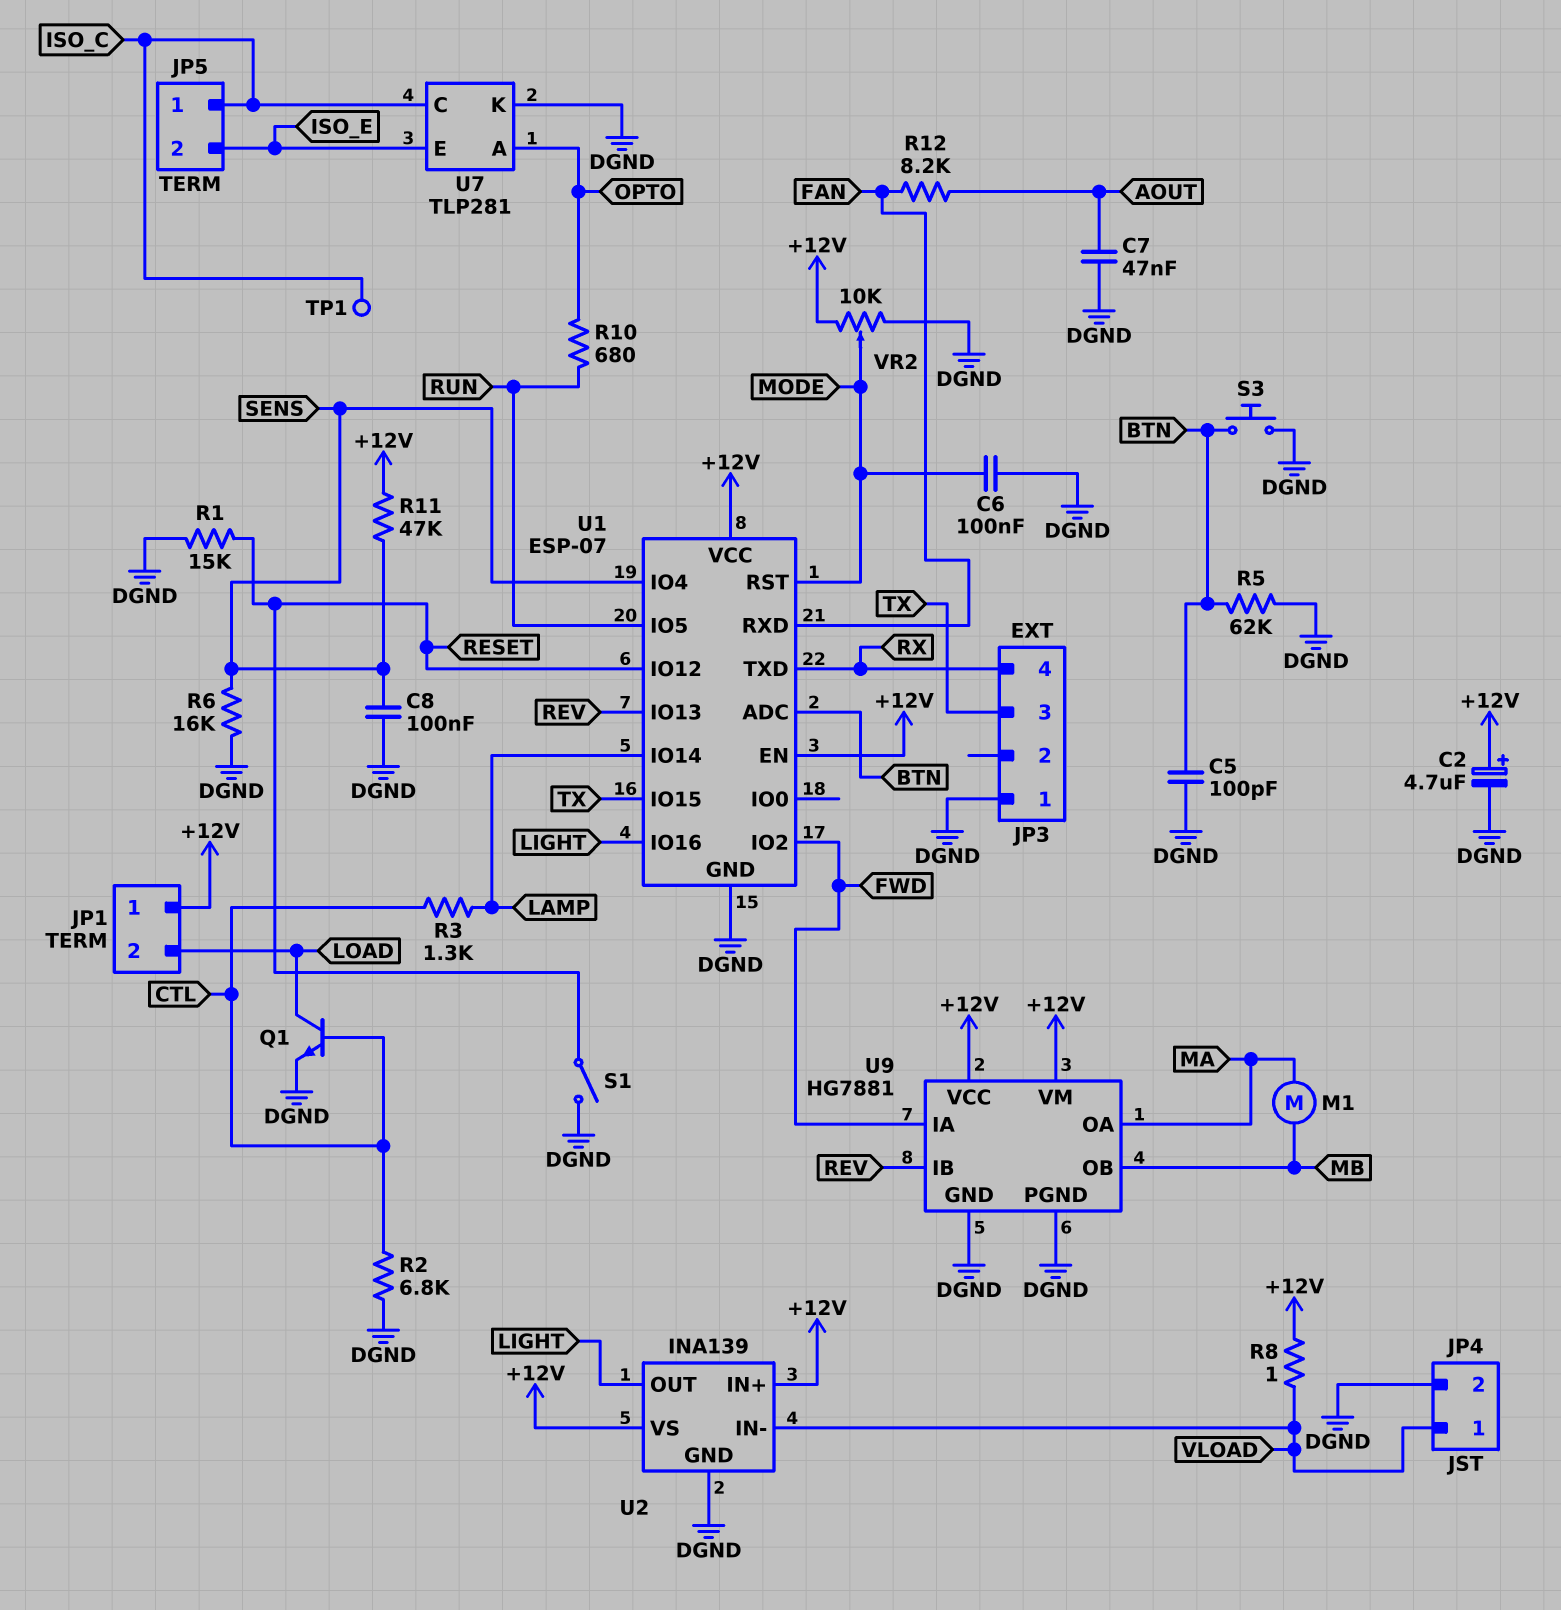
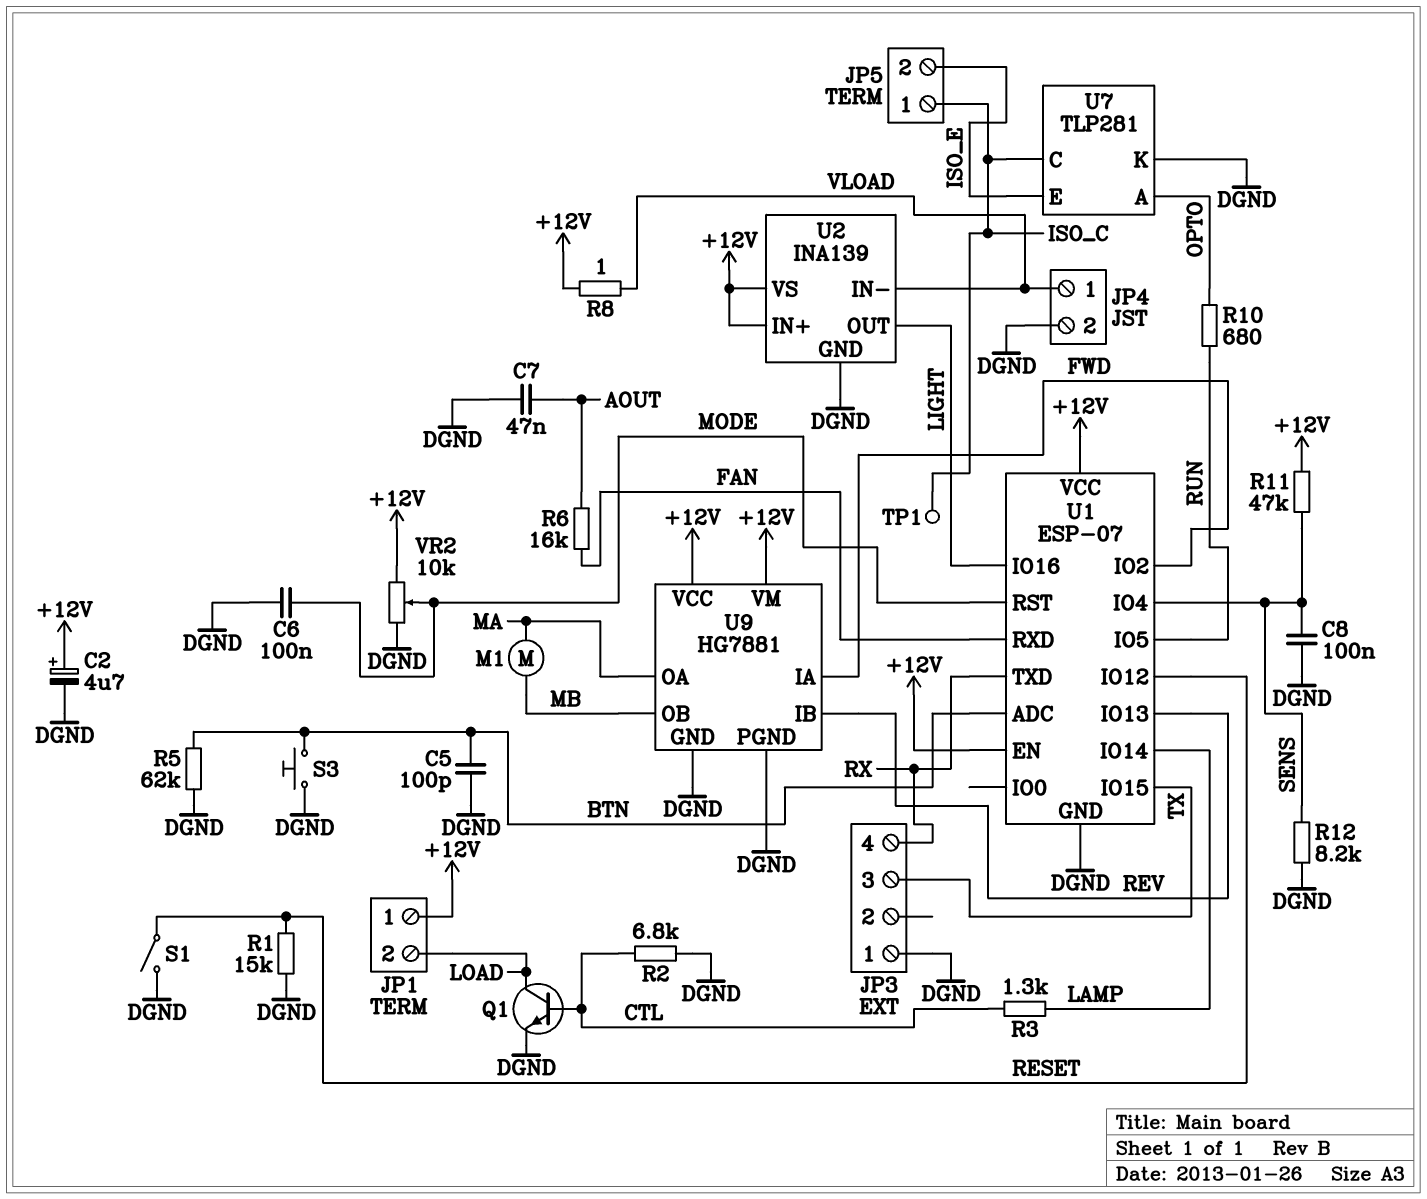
R6: 16k (DGND, SENS) -> 16k (AOUT, FAN)
R12: 8.2k (AOUT, FAN) -> 8.2k (DGND, SENS)

